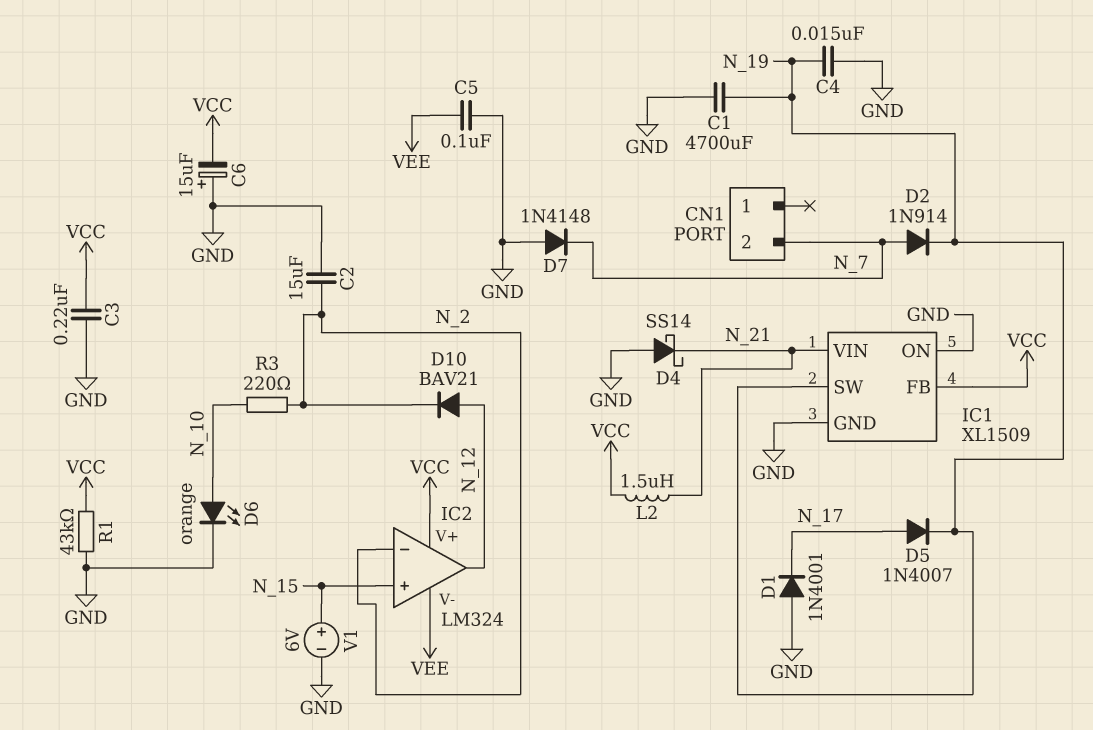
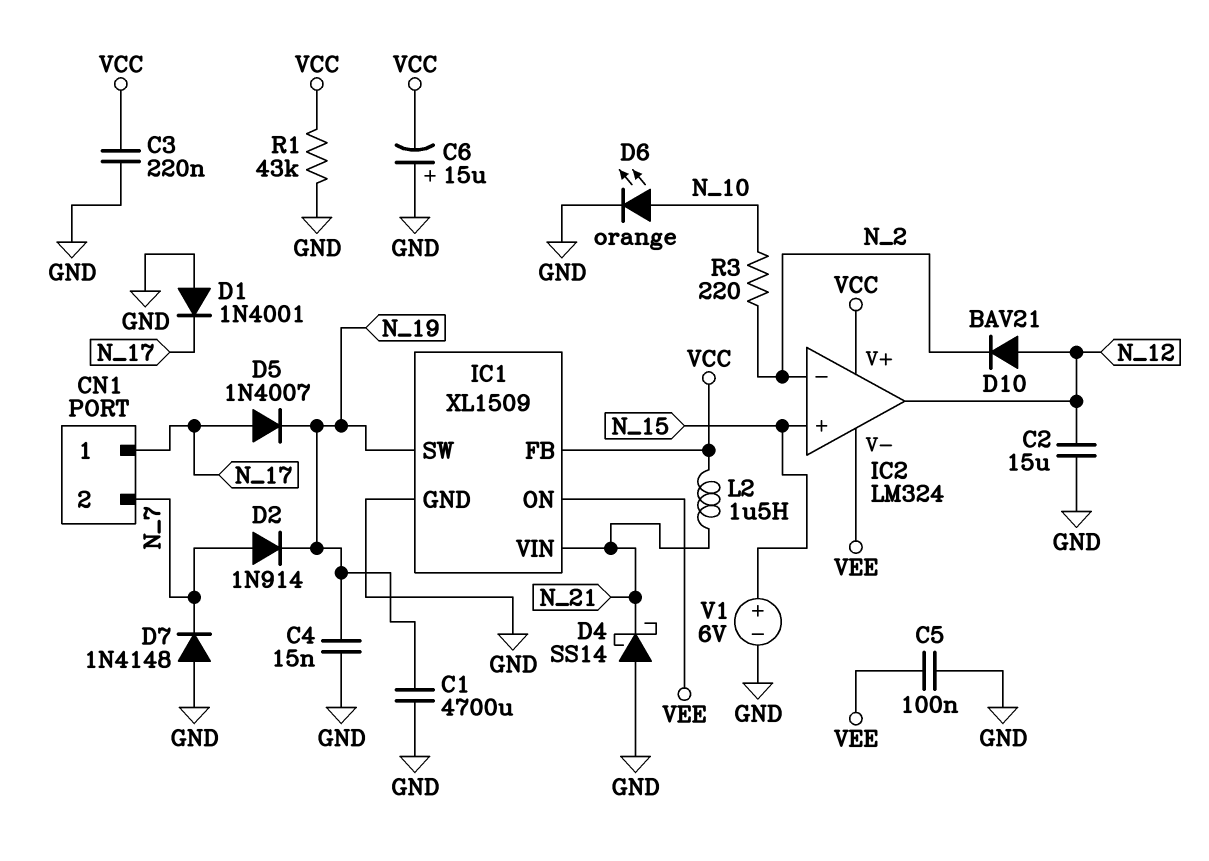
C2: 15uF (GND, N_2) -> 15uF (GND, N_12)
CN1 pin 1: none -> N_17
IC1 pin ON: GND -> VEE

